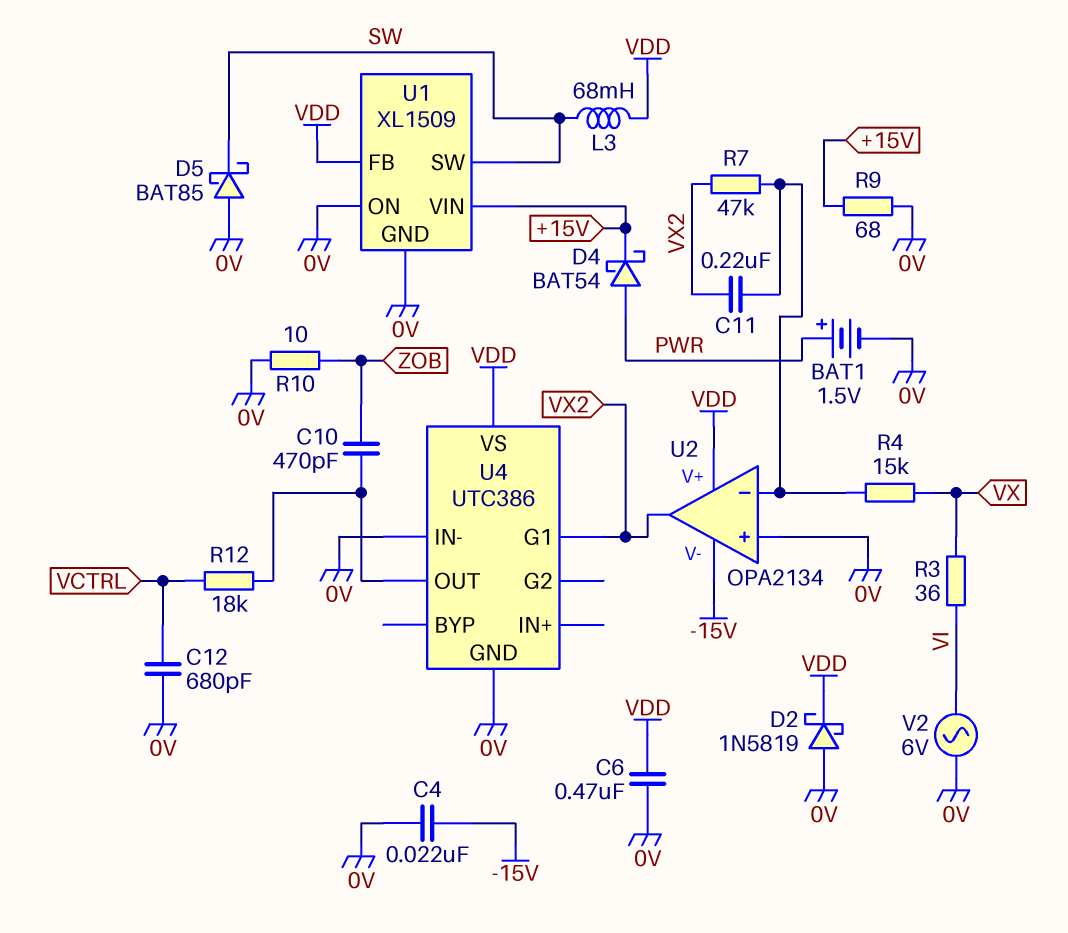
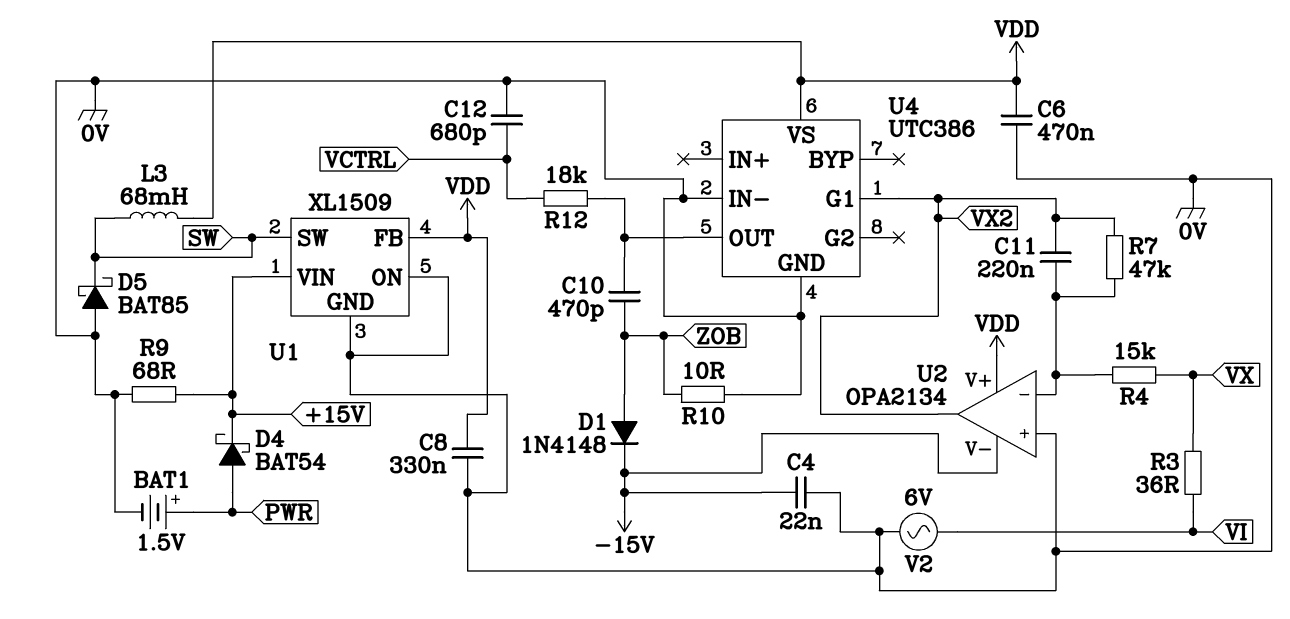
C8: none -> 330nF (0V, VDD)
D1: none -> diode 1N4148 (A ZOB, K -15V)
D2: schottky 1N5819 (A 0V, K VDD) -> none

